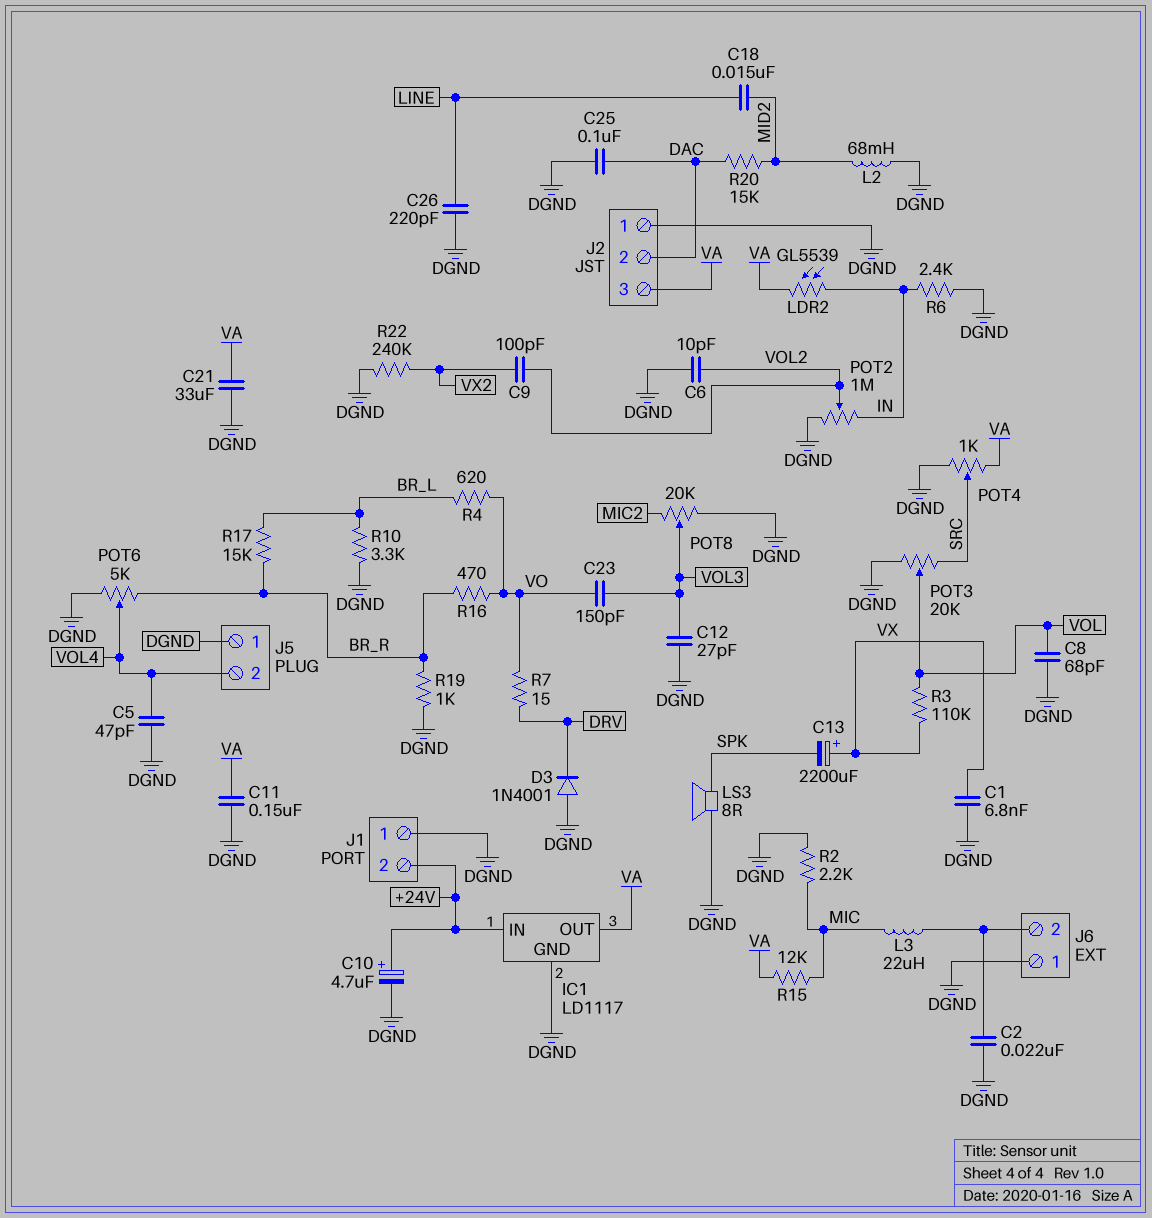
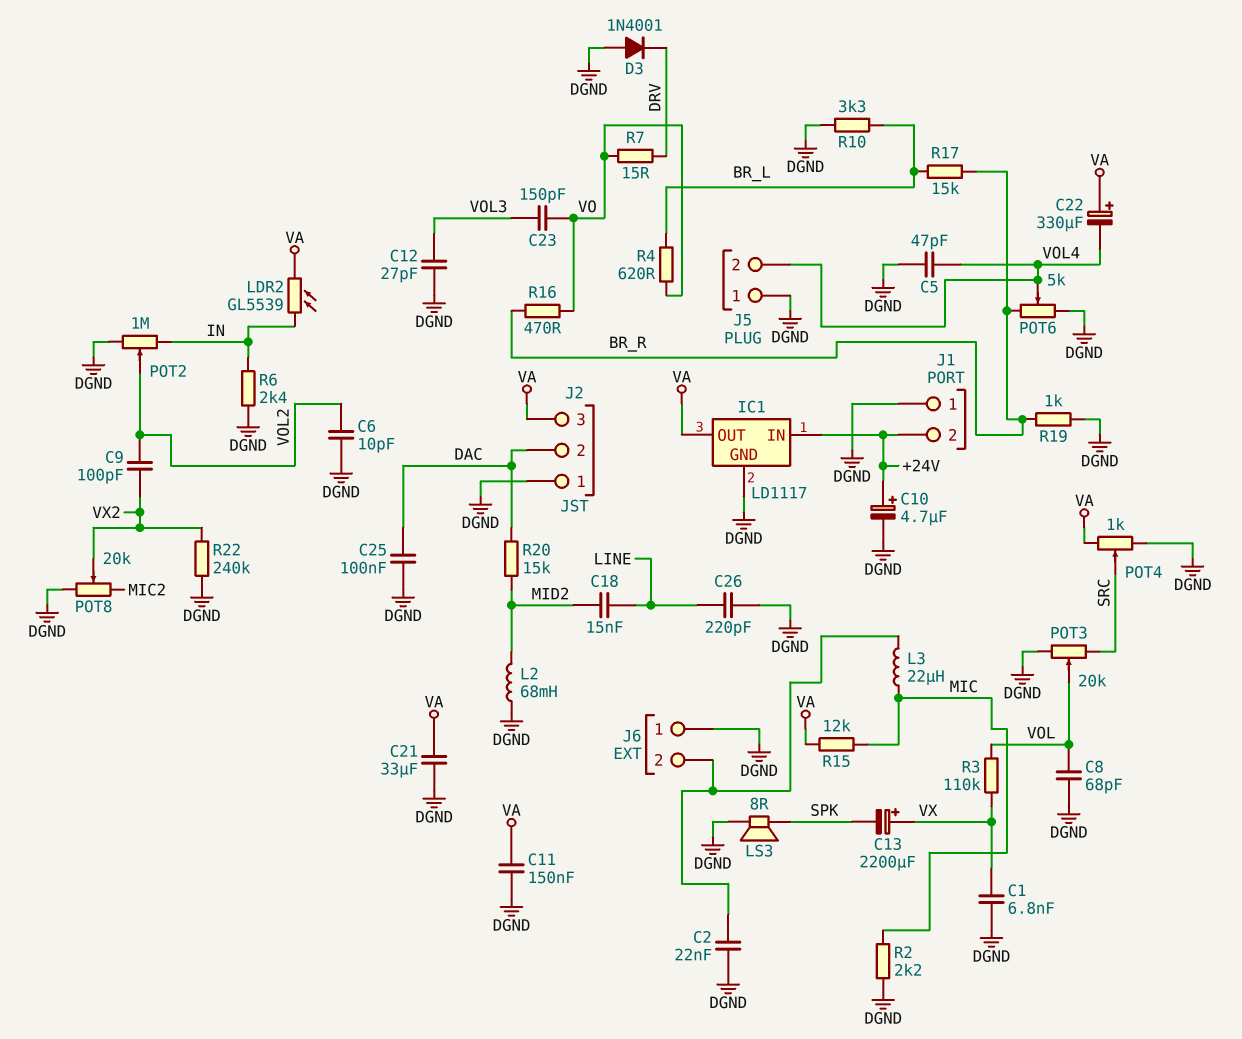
C22: none -> 330uF (plus VA, minus VOL4)
POT8: 20k (DGND, MIC2, wiper VOL3) -> 20k (DGND, MIC2, wiper VX2)

